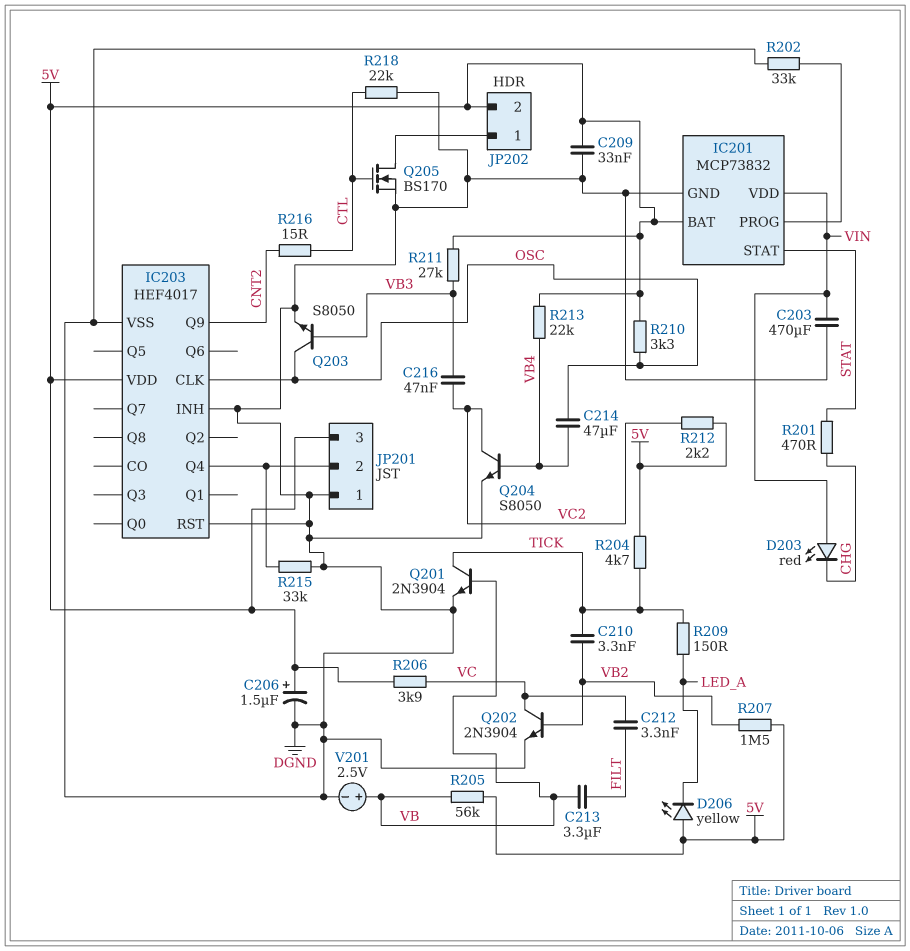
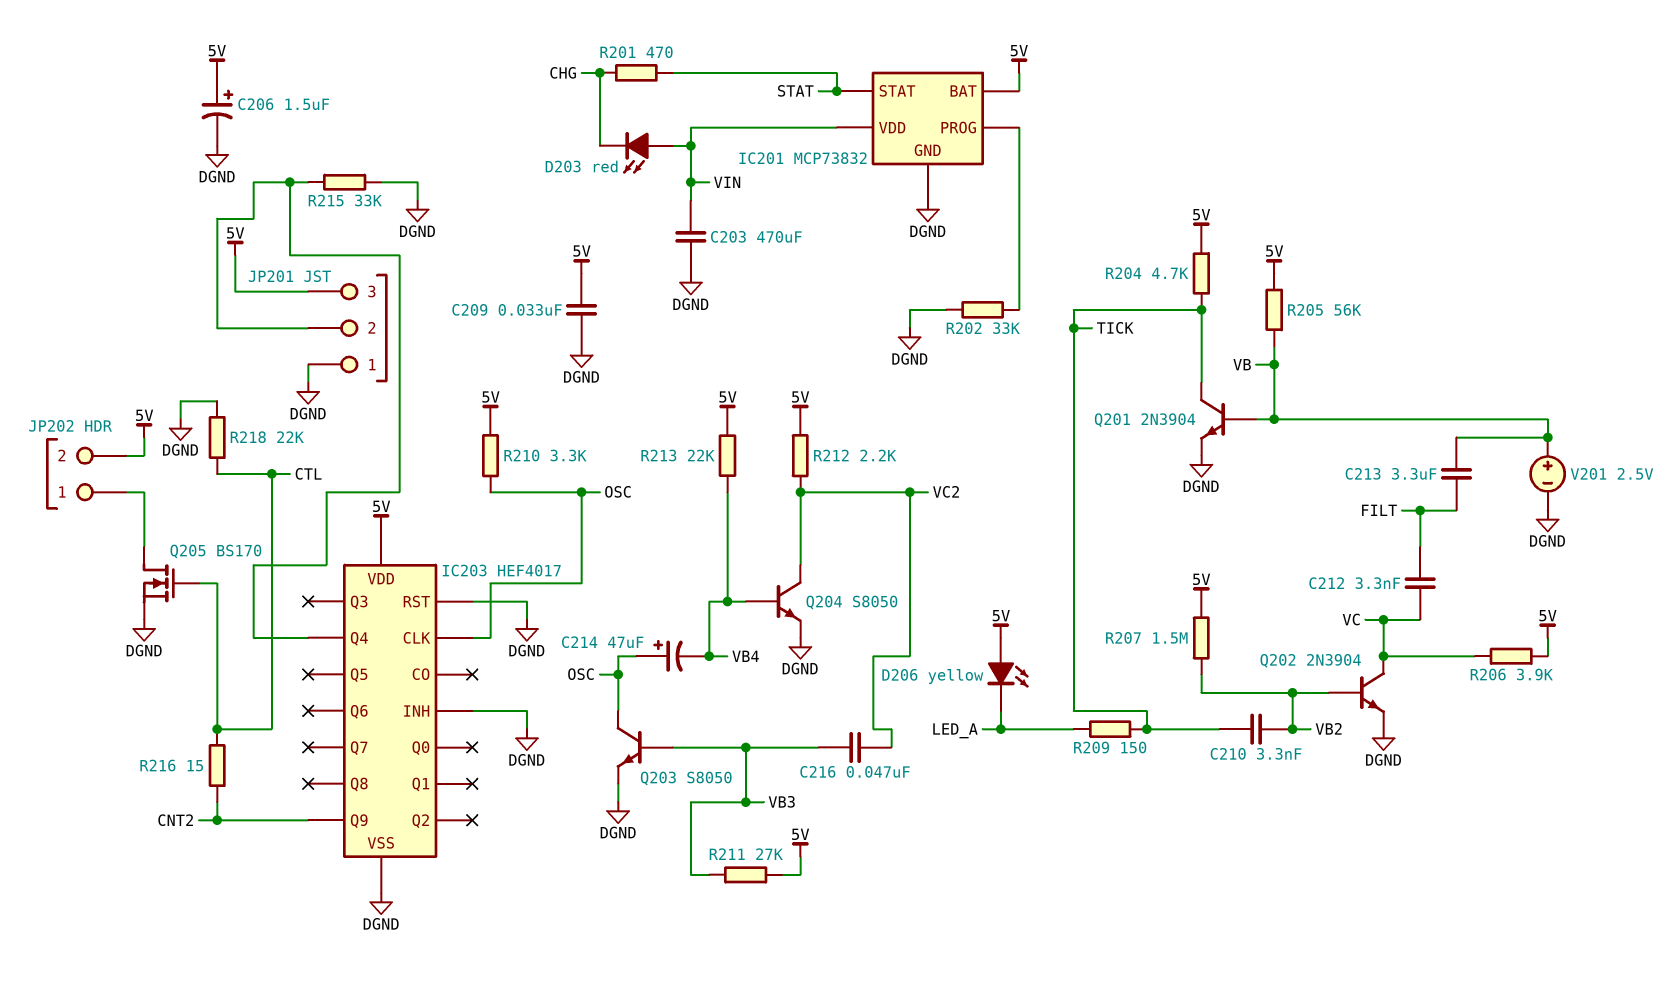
C214: 47uF (OSC, VB4) -> 47uF (plus OSC, minus VB4)

